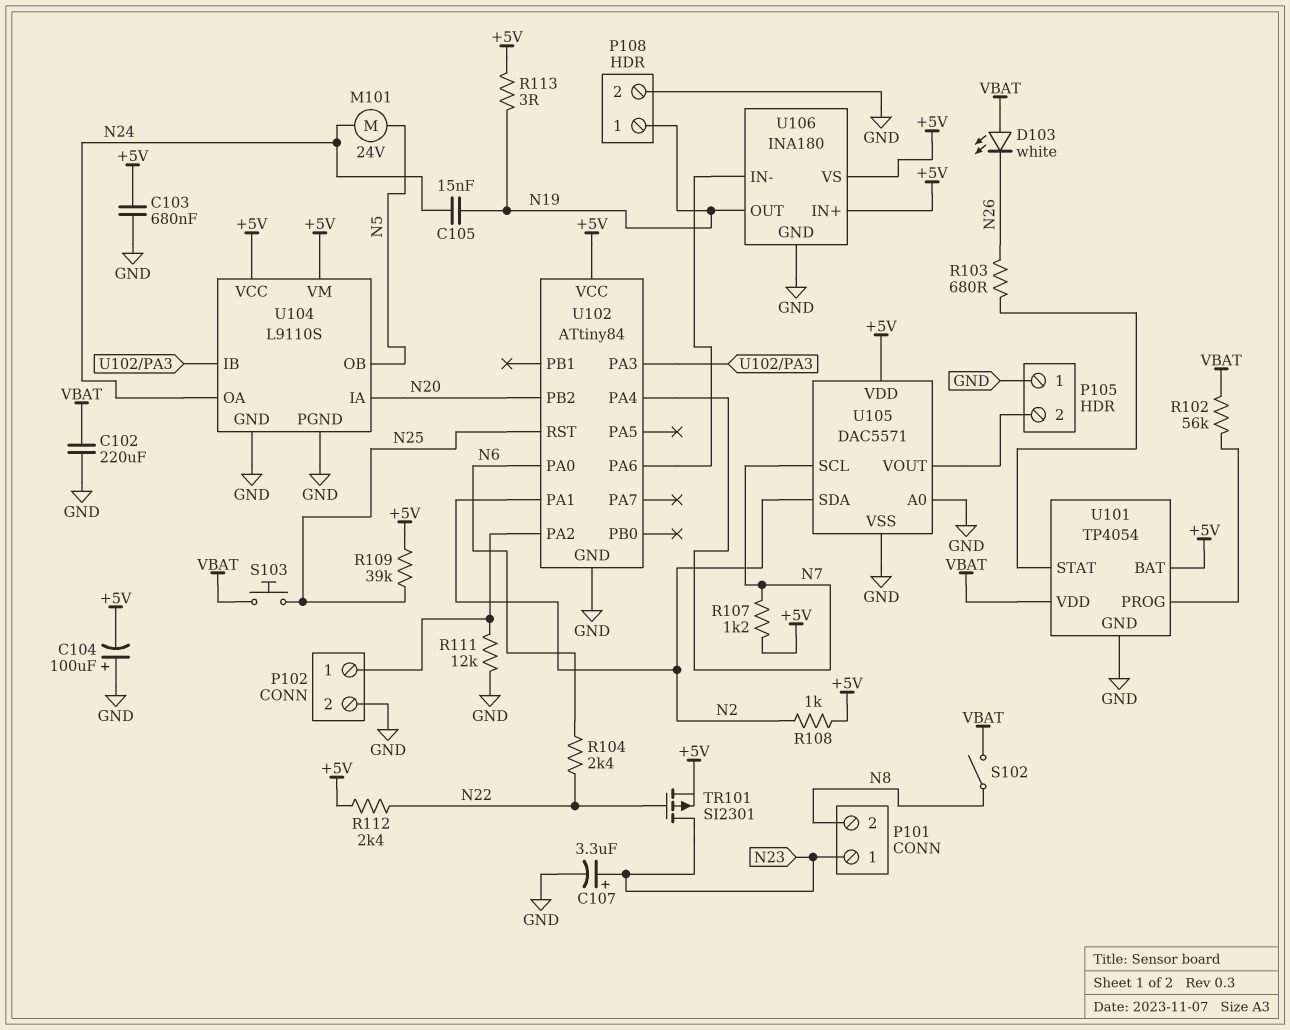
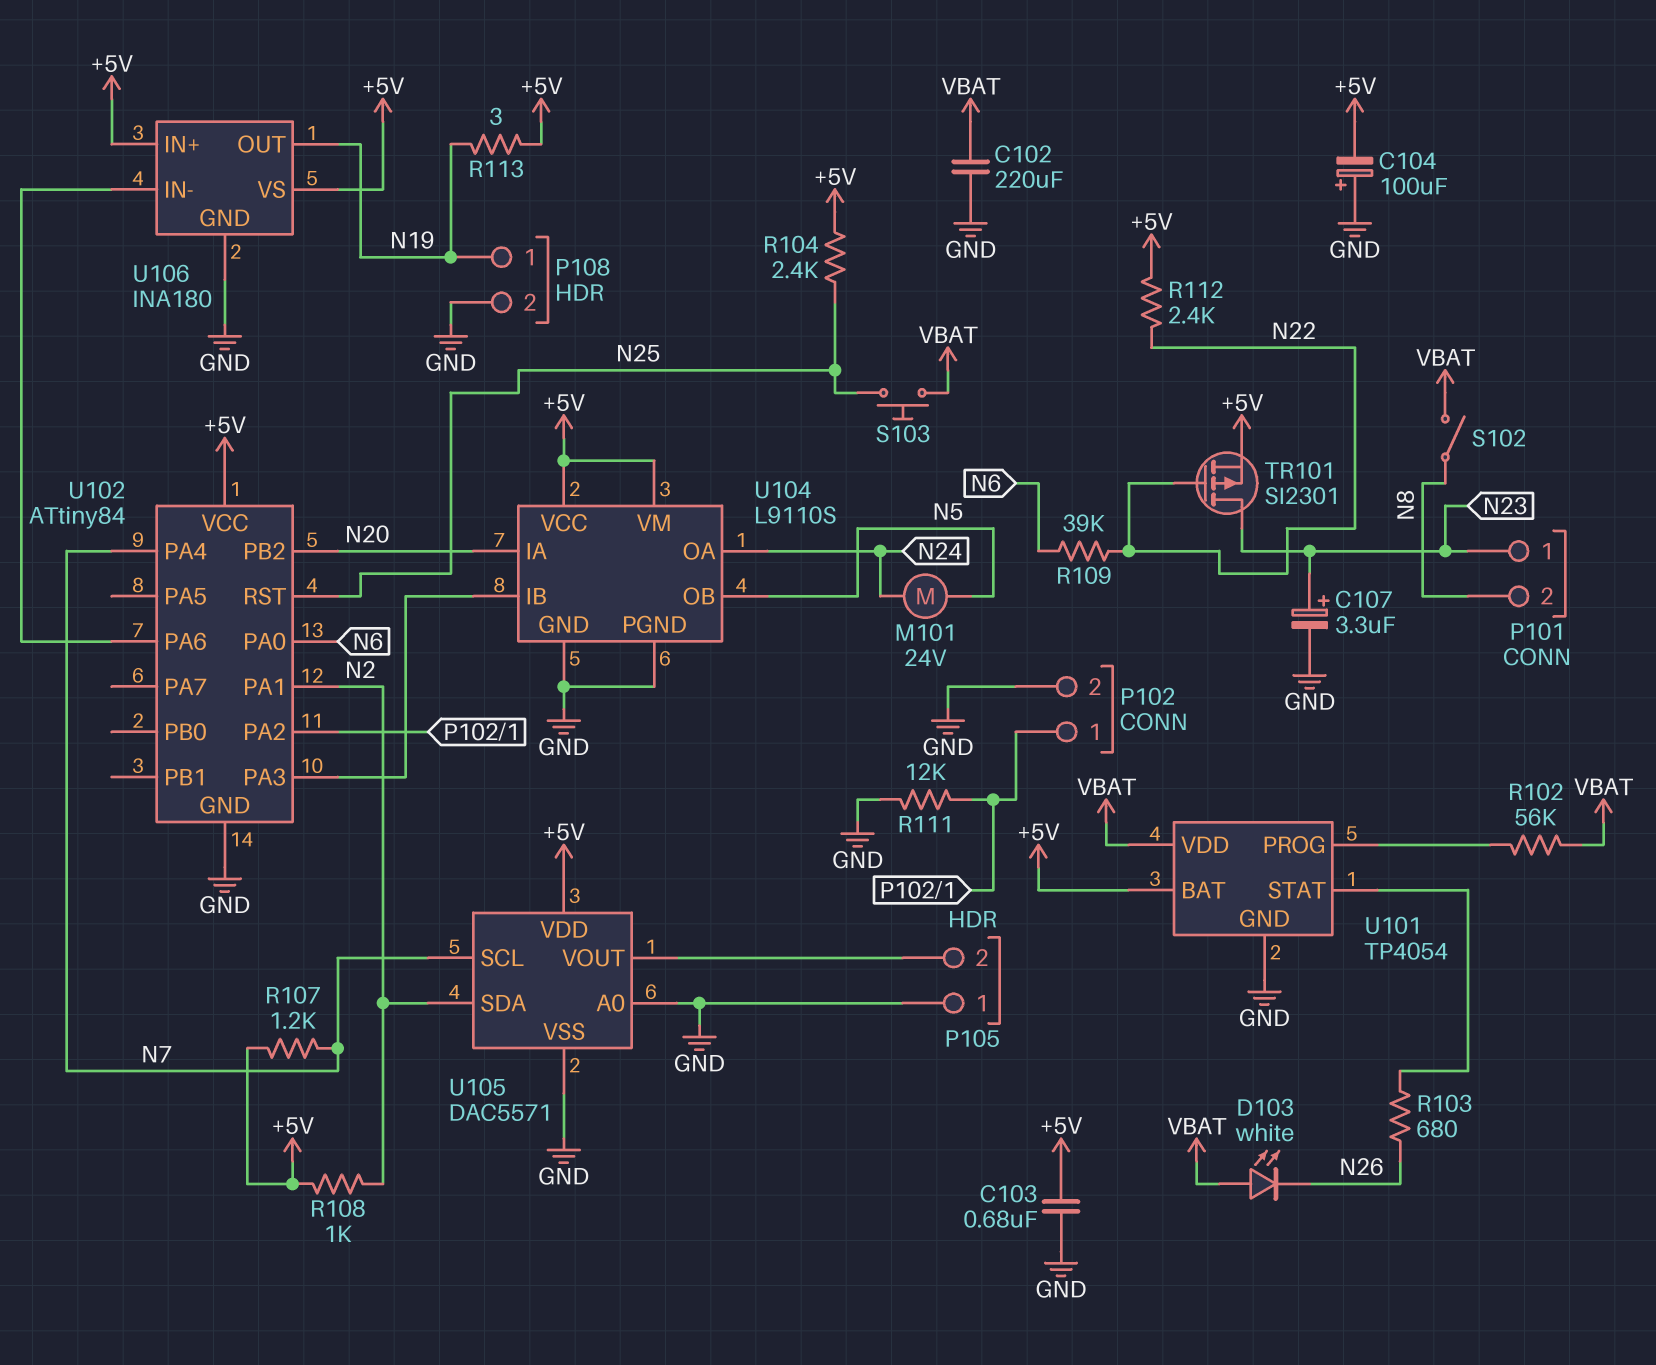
C105: 15nF (N19, N24) -> none
R104: 2.4k (N6, N22) -> 2.4k (+5V, N25)
R109: 39k (+5V, N25) -> 39k (N6, N22)

